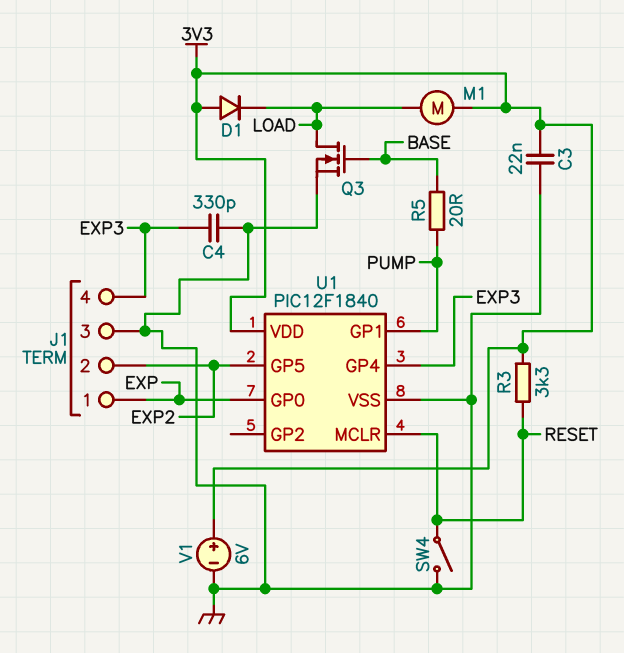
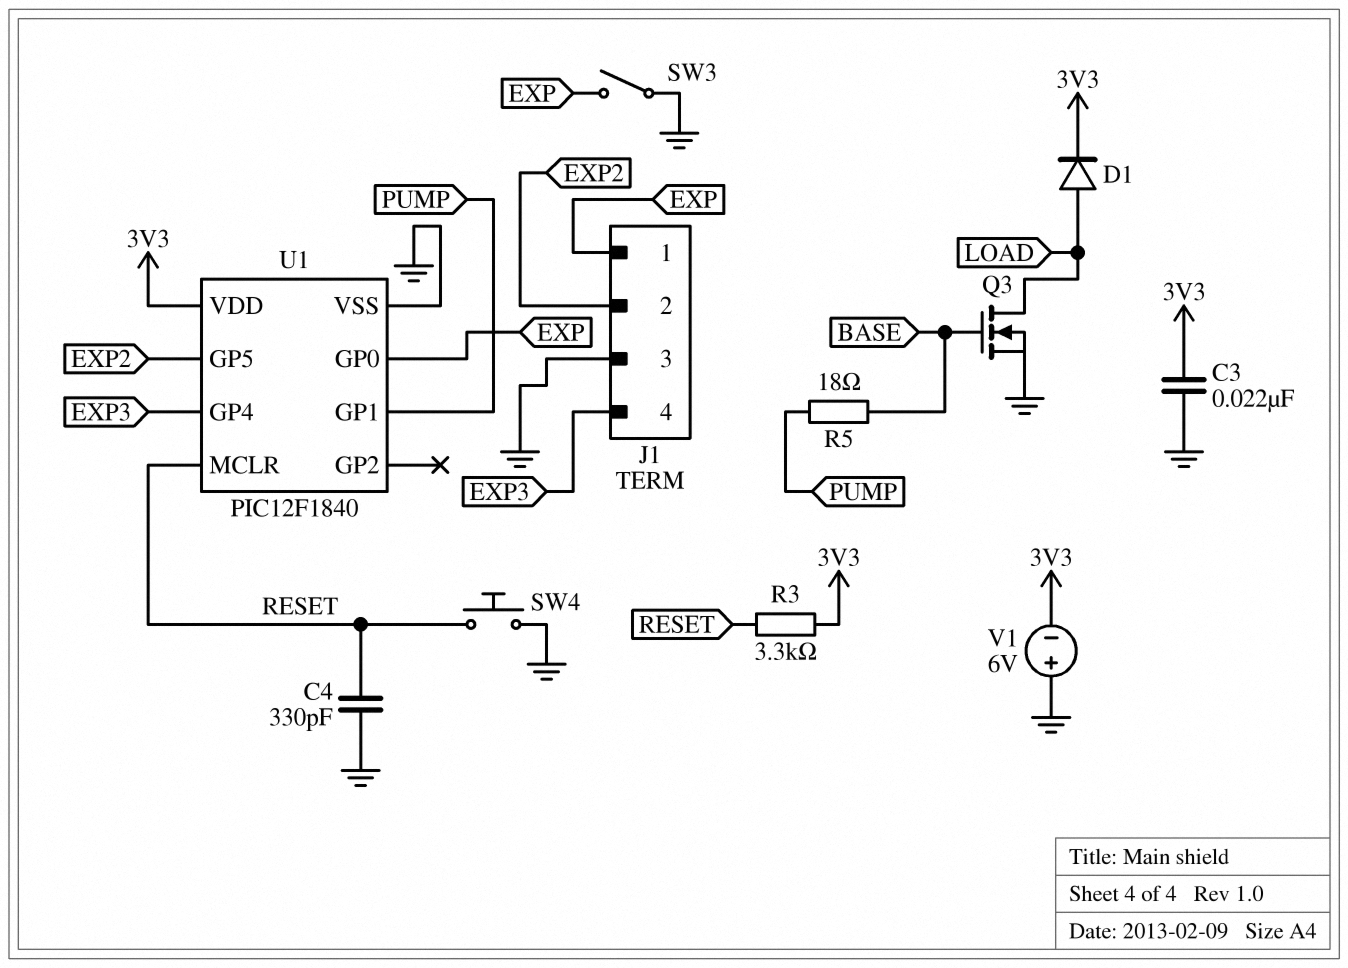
C4: 330pF (EXP3, GND) -> 330pF (GND, RESET)
D1: diode (A 3V3, K LOAD) -> diode (A LOAD, K 3V3)
M1: motor (3V3, LOAD) -> none
R5: 20 (BASE, PUMP) -> 18 (BASE, PUMP)
SW3: none -> switch (EXP, GND)
SW4: switch (GND, RESET) -> button (GND, RESET)
V1: 6V (plus 3V3, minus GND) -> 6V (plus GND, minus 3V3)

